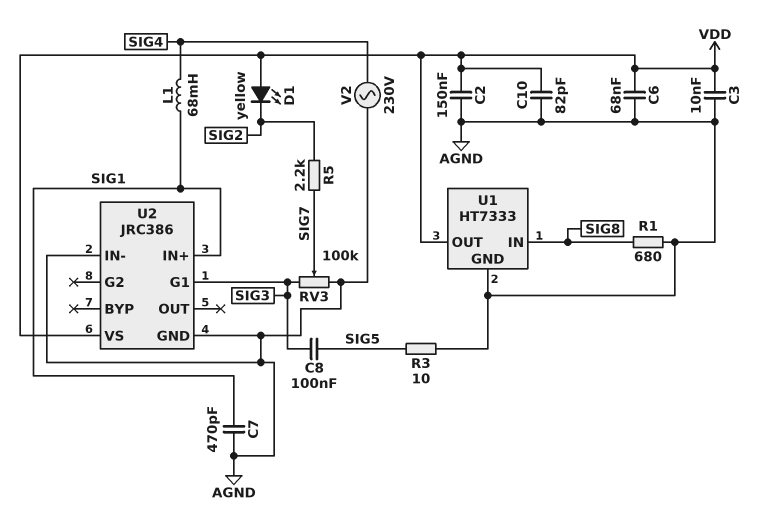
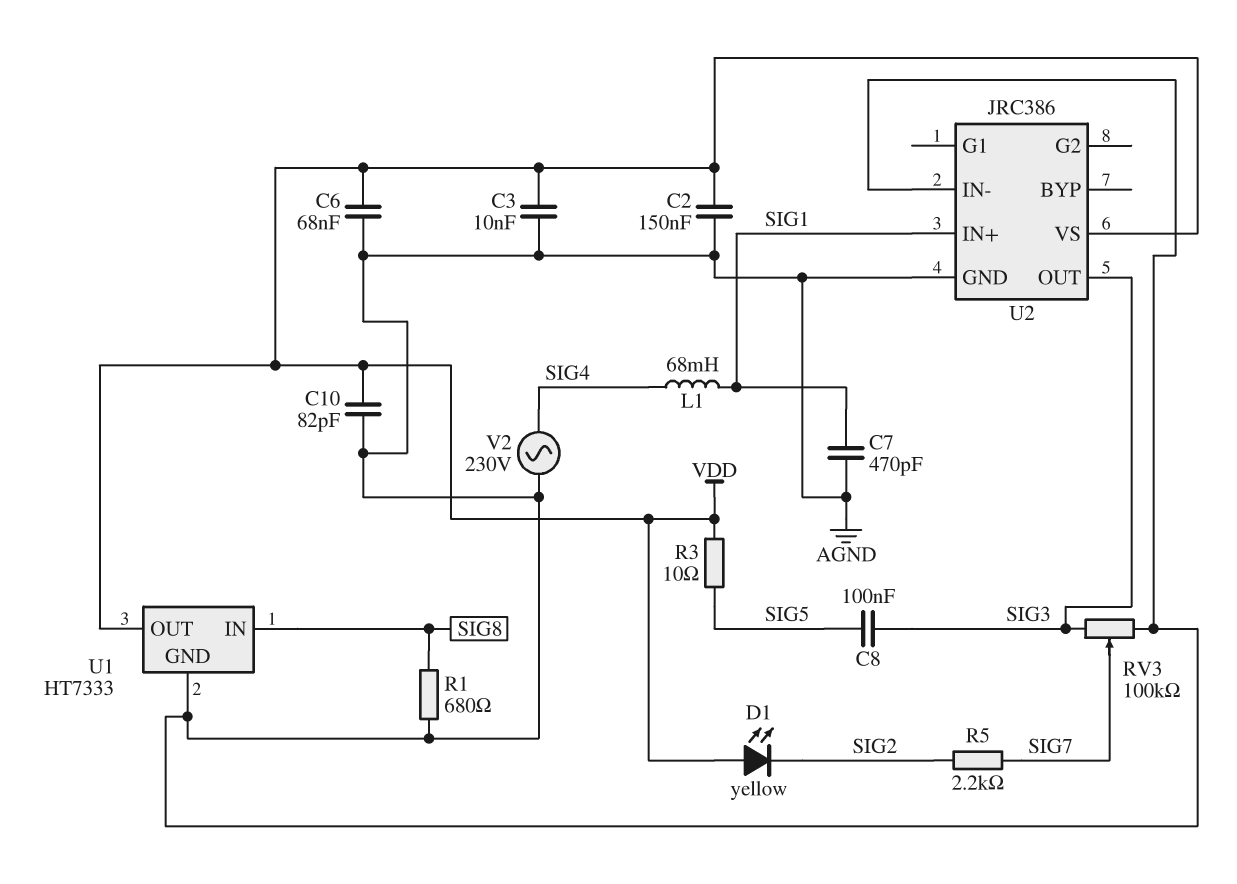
R3: 10 (AGND, SIG5) -> 10 (SIG5, VDD)
U2 pin G1: SIG3 -> none
U2 pin OUT: none -> SIG3

